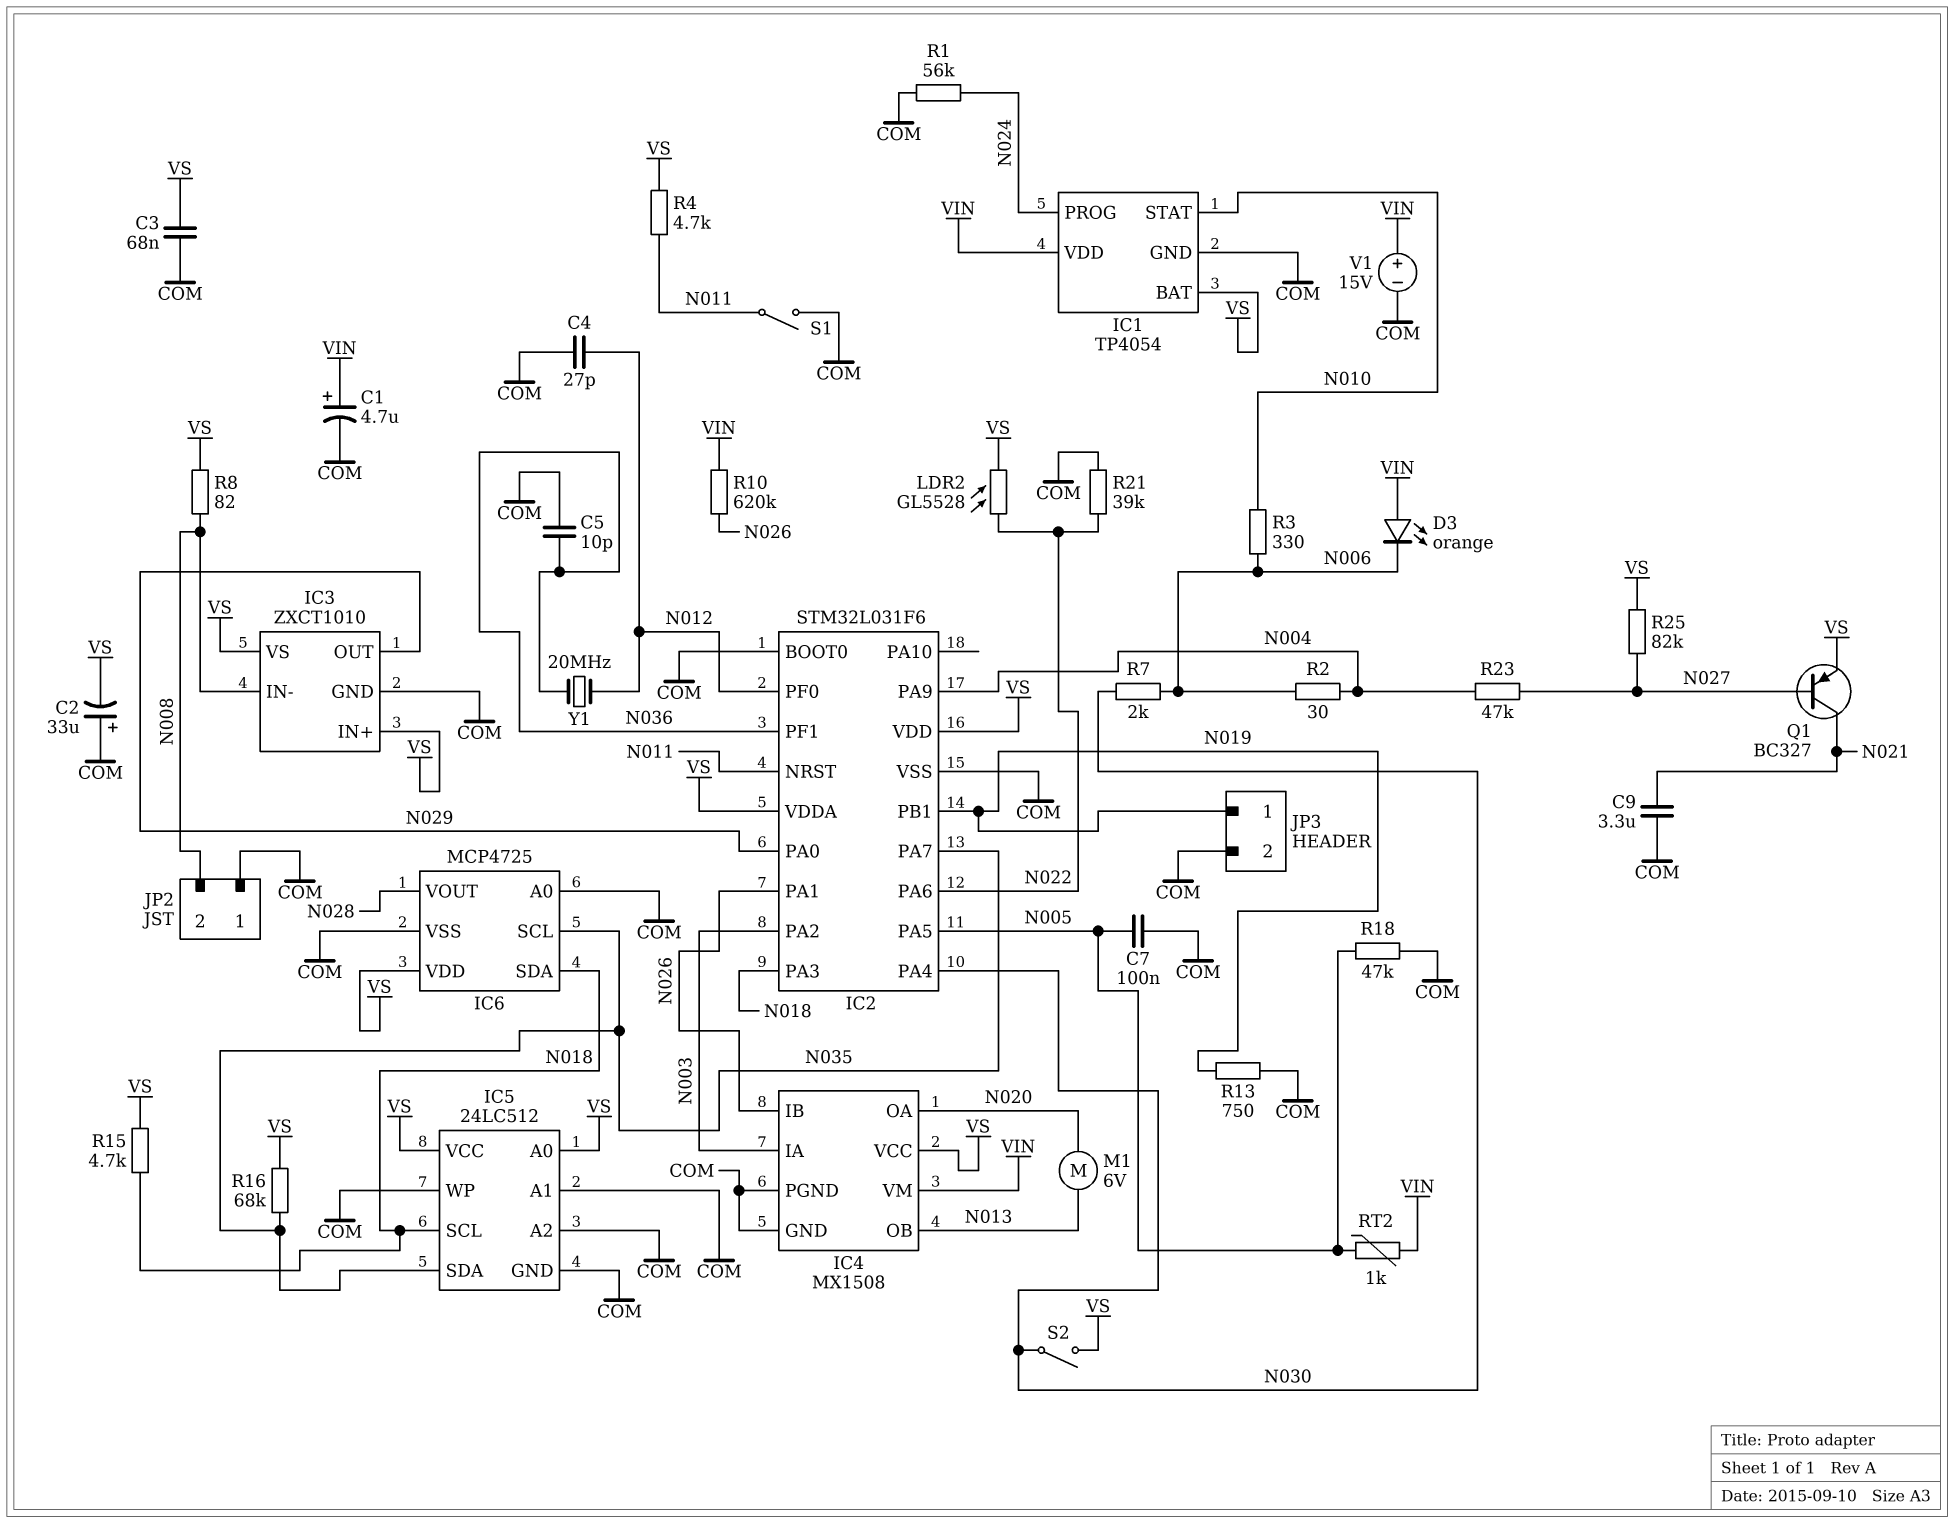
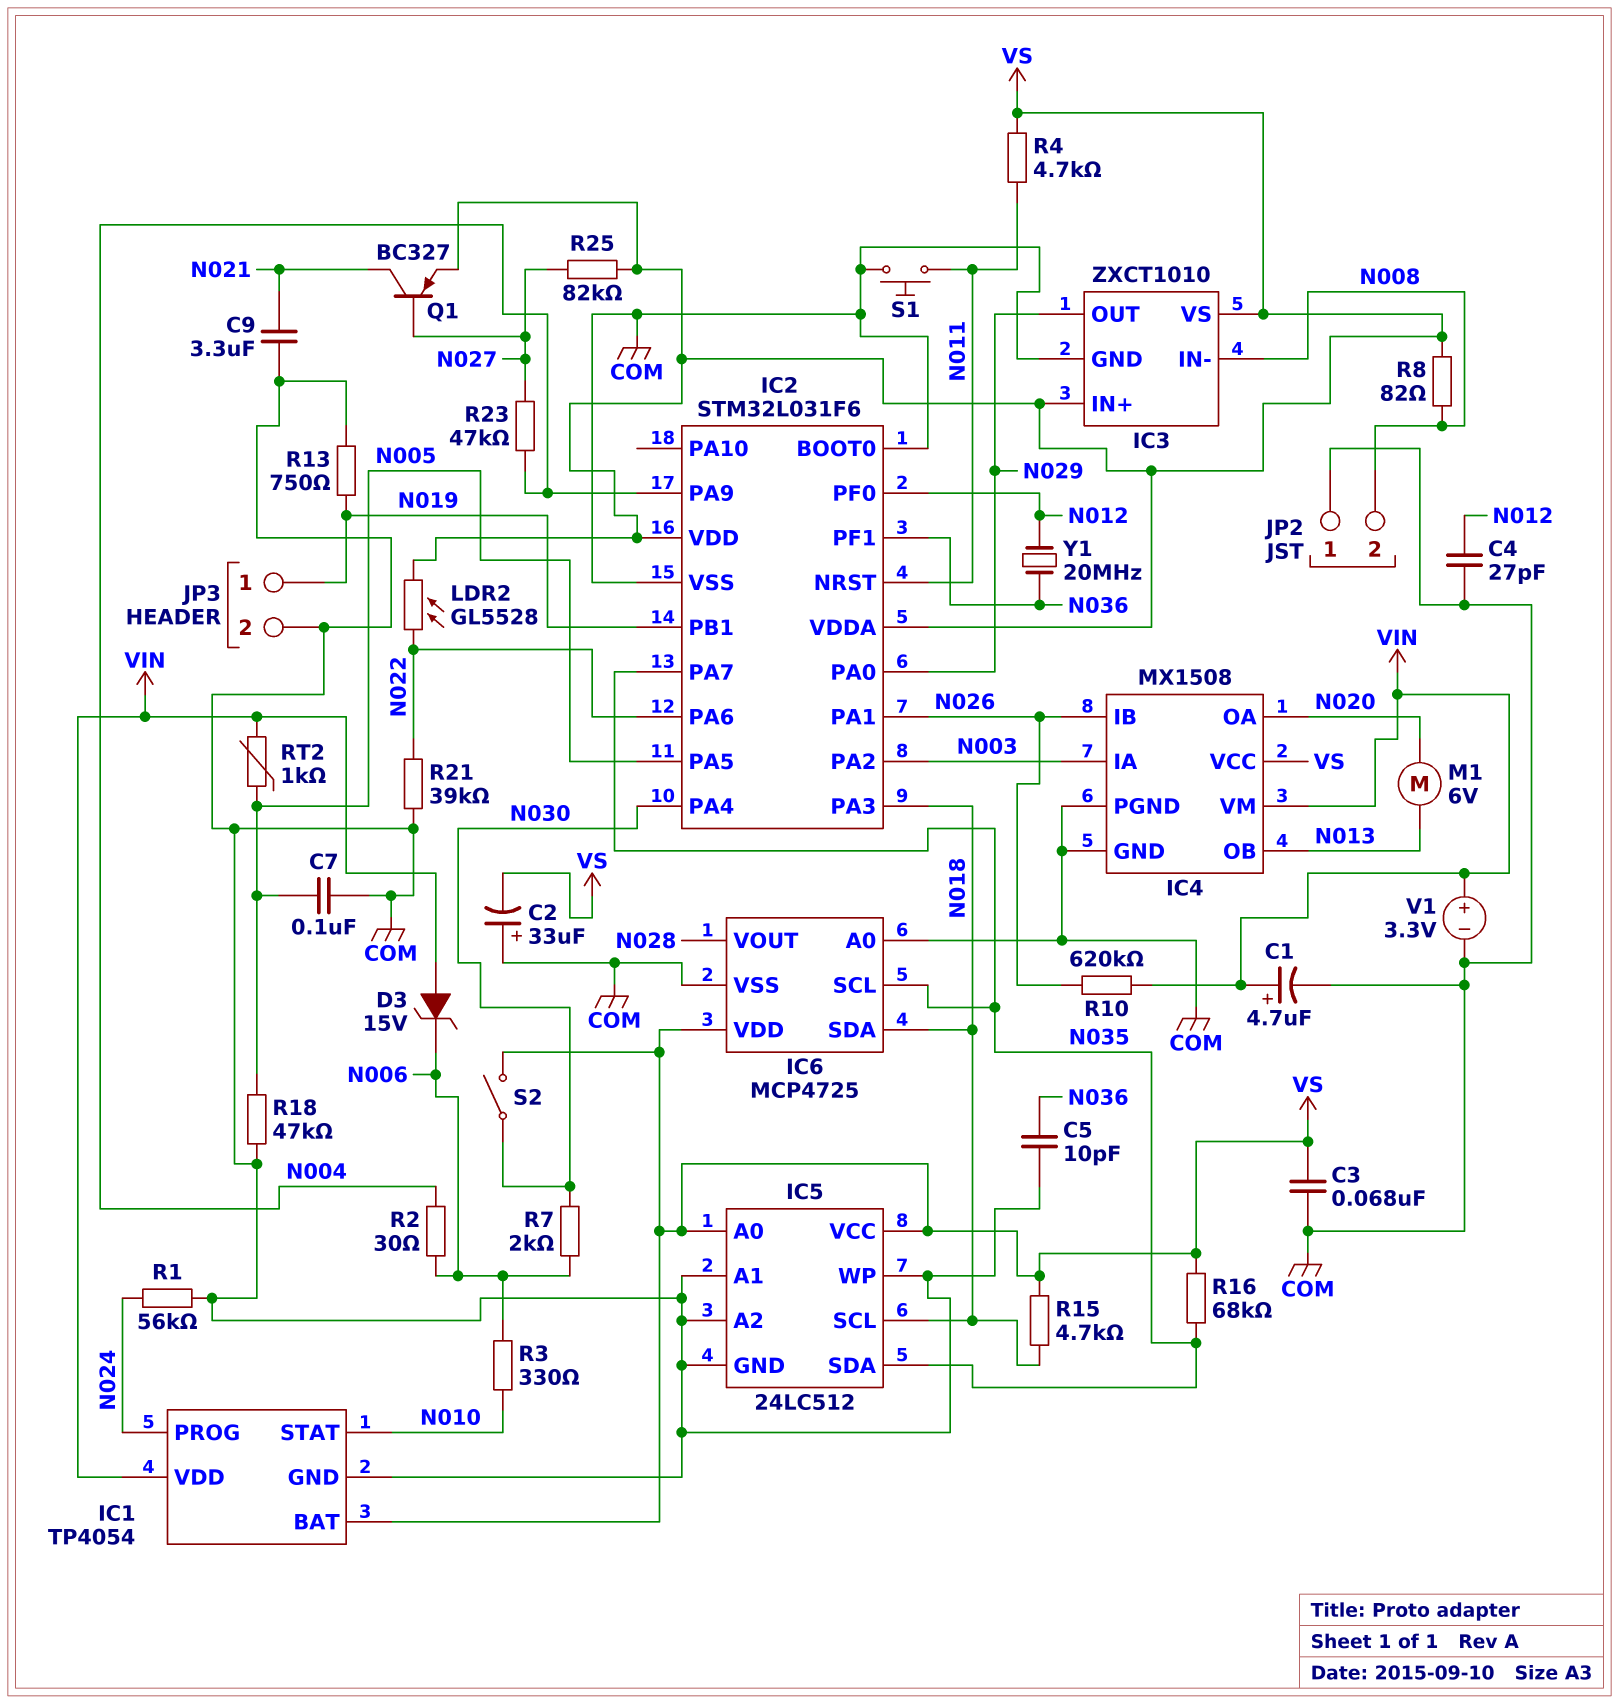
D3: LED orange (A VIN, K N006) -> zener 15V (A VIN, K N006)
S1: switch (COM, N011) -> button (COM, N011)
V1: 15V (plus VIN, minus COM) -> 3.3V (plus VIN, minus COM)

